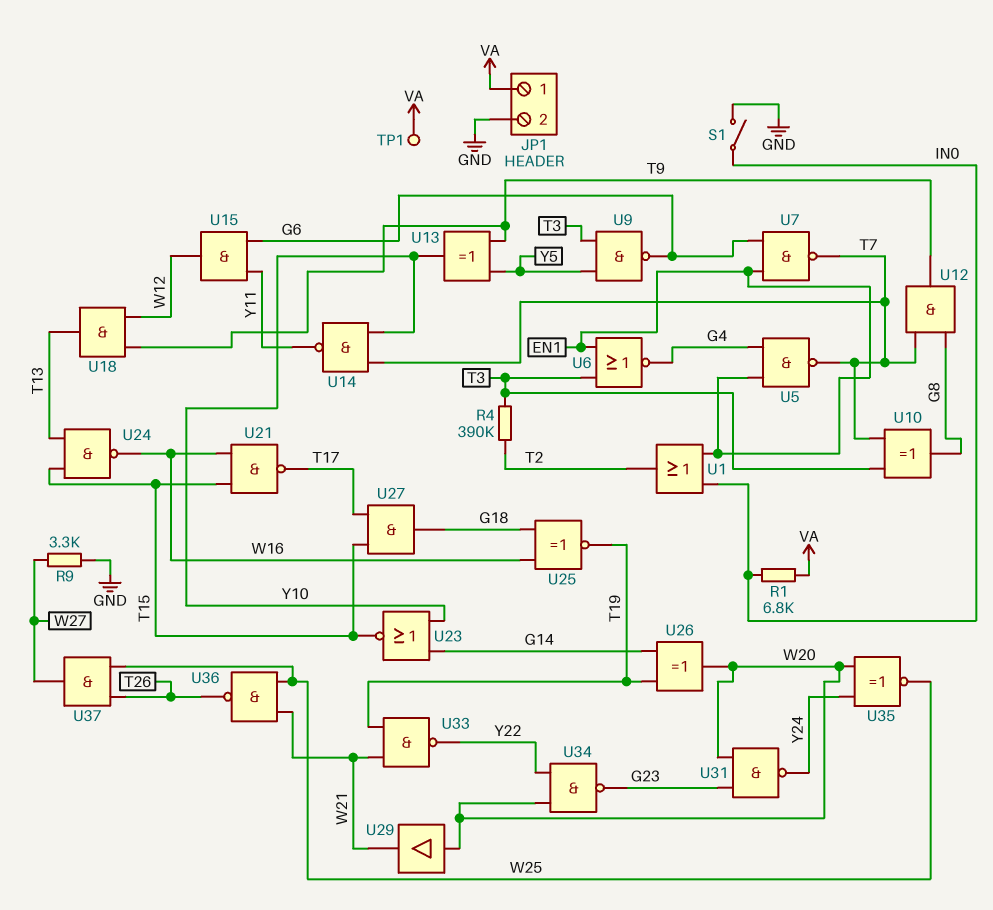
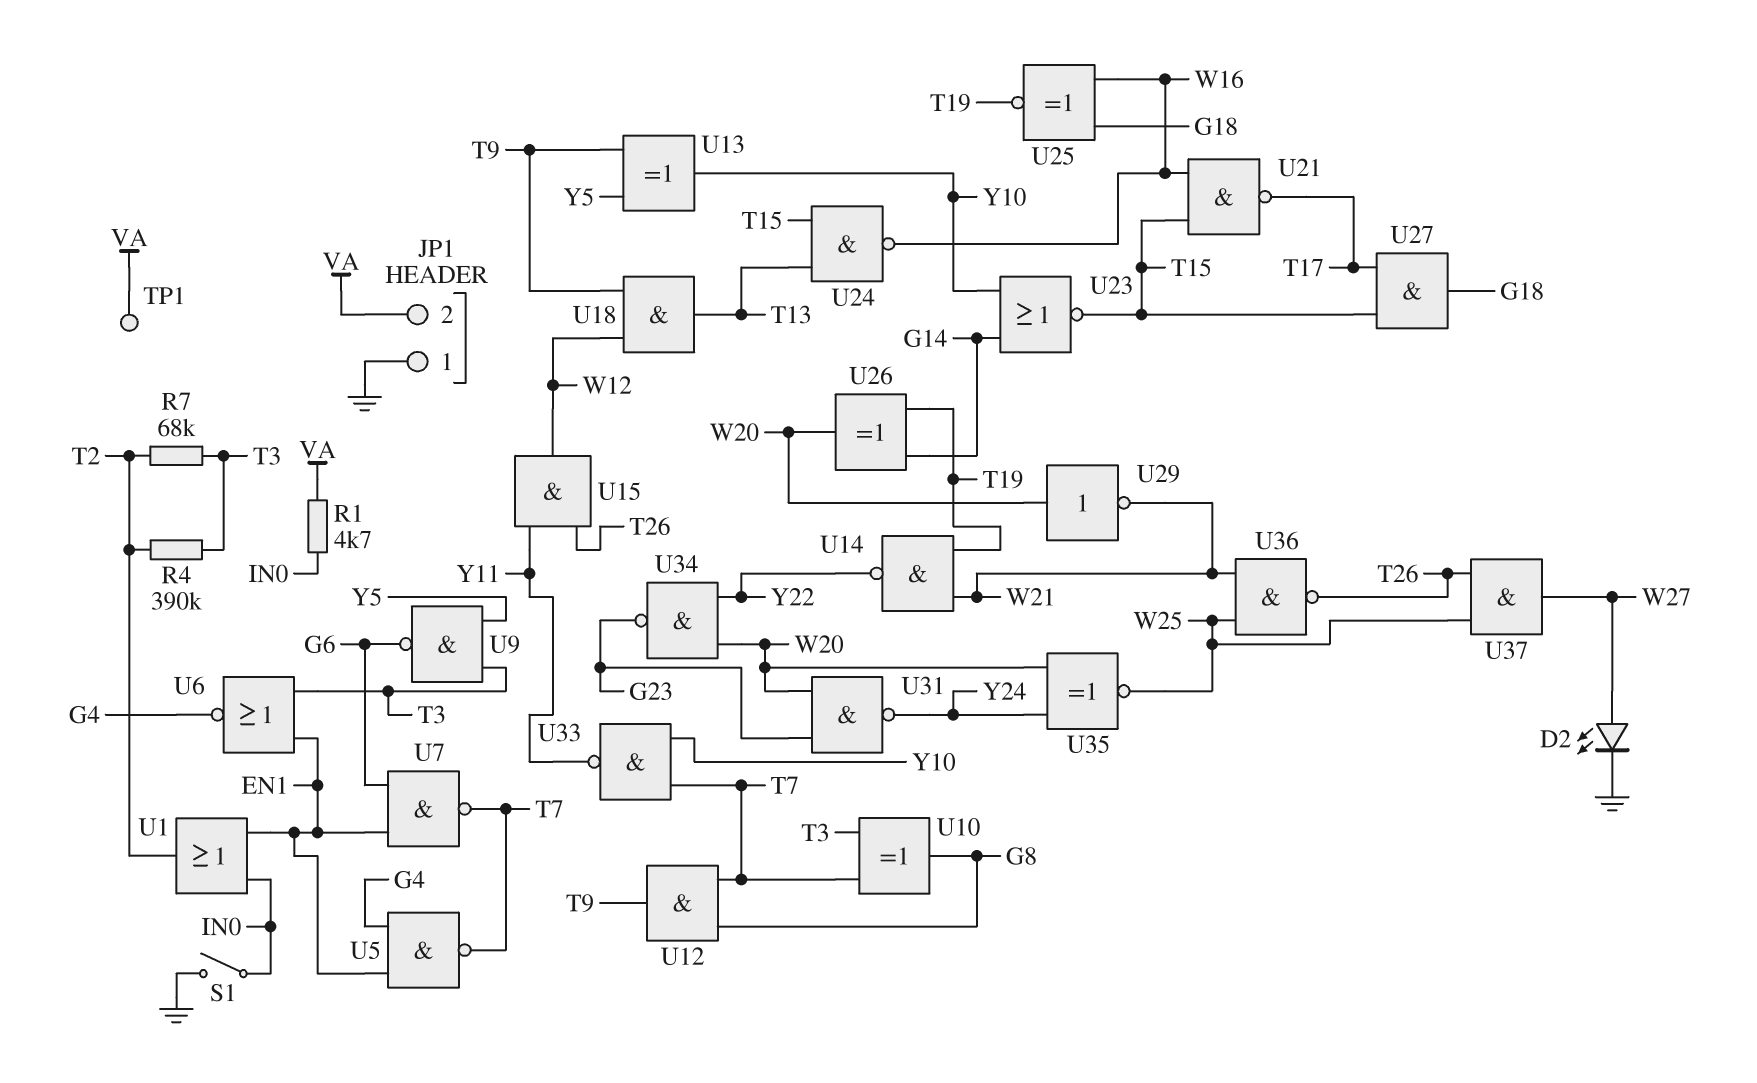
D2: none -> LED (A W27, K GND)
JP1 pin 1: VA -> GND
JP1 pin 2: GND -> VA
R1: 6.8k (IN0, VA) -> 4.7k (IN0, VA)
R7: none -> 68k (T2, T3)
R9: 3.3k (GND, W27) -> none
U14: NAND (in T7, in Y10, out Y11) -> NAND (in T19, in W21, out Y22)
U15: AND (in G6, in Y11, out W12) -> AND (in T26, in Y11, out W12)
U29: buffer (in W20, out W21) -> NOT (in W20, out W21)
U33: NAND (in T19, in W21, out Y22) -> NAND (in T7, in Y10, out Y11)

